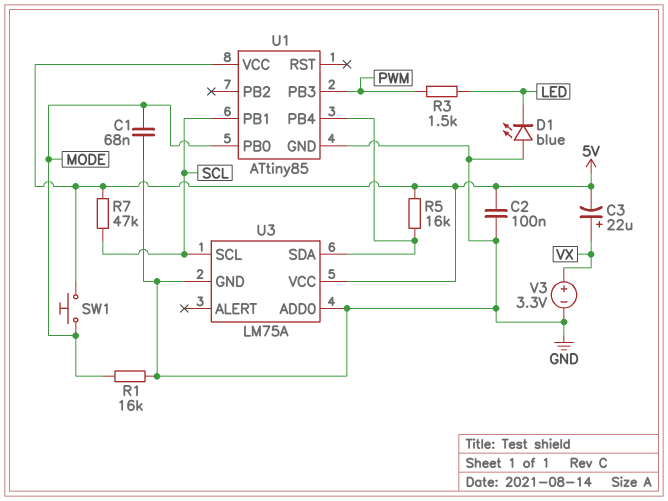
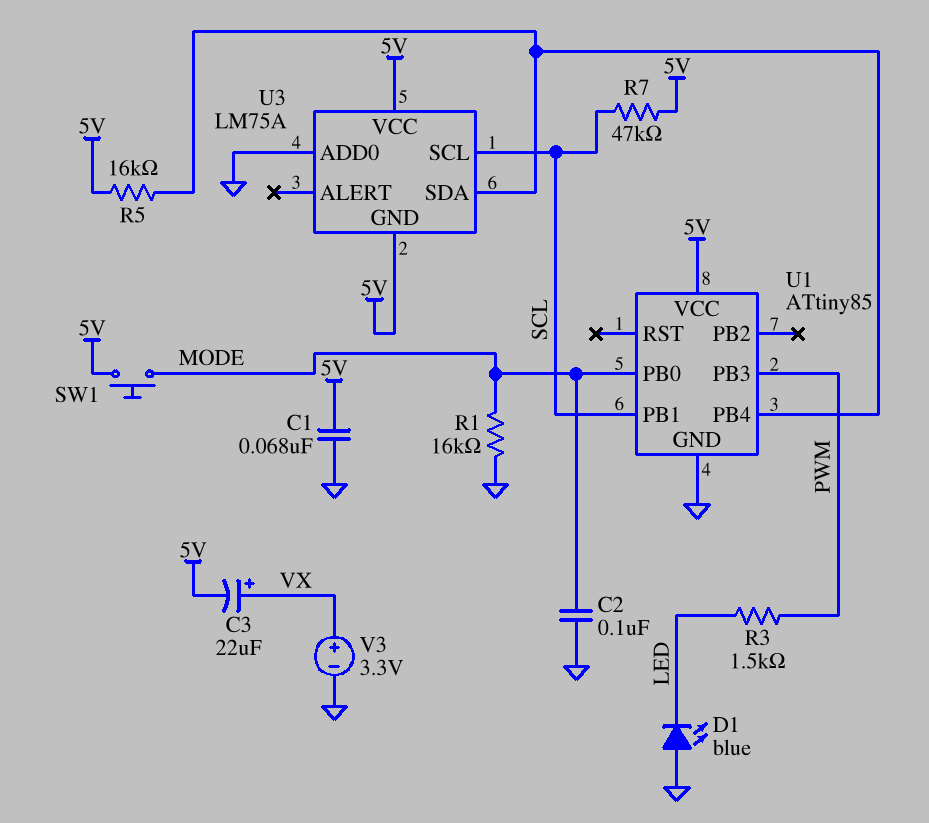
C1: 68nF (GND, MODE) -> 68nF (5V, GND)
C2: 100nF (5V, GND) -> 100nF (GND, MODE)
U3 pin GND: GND -> 5V

